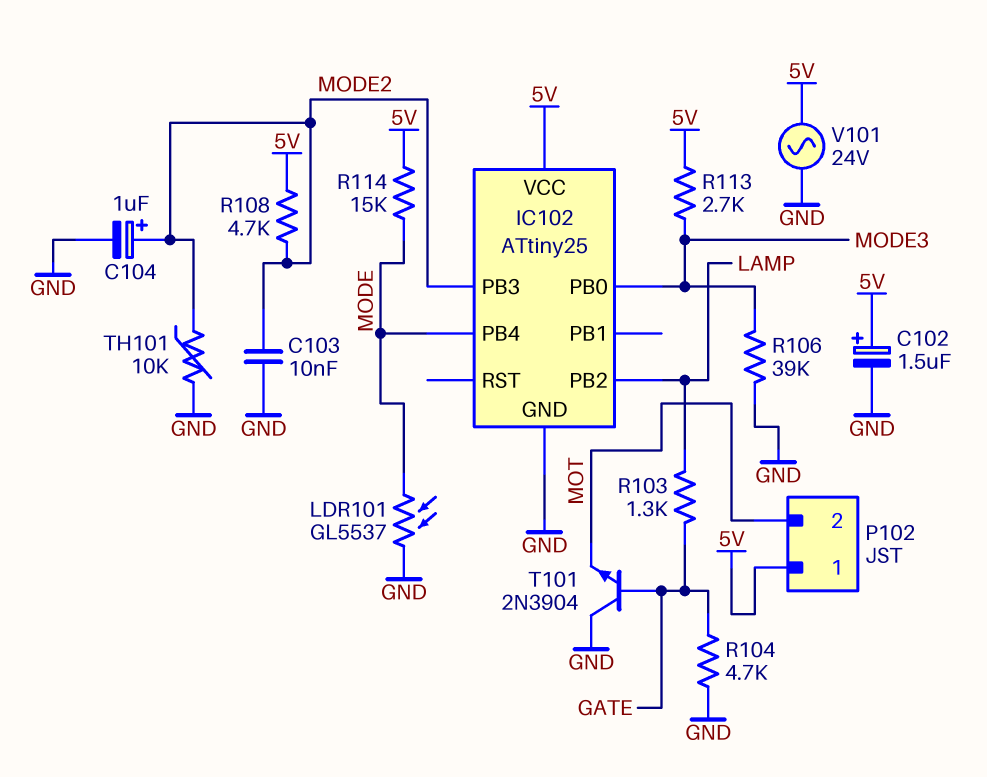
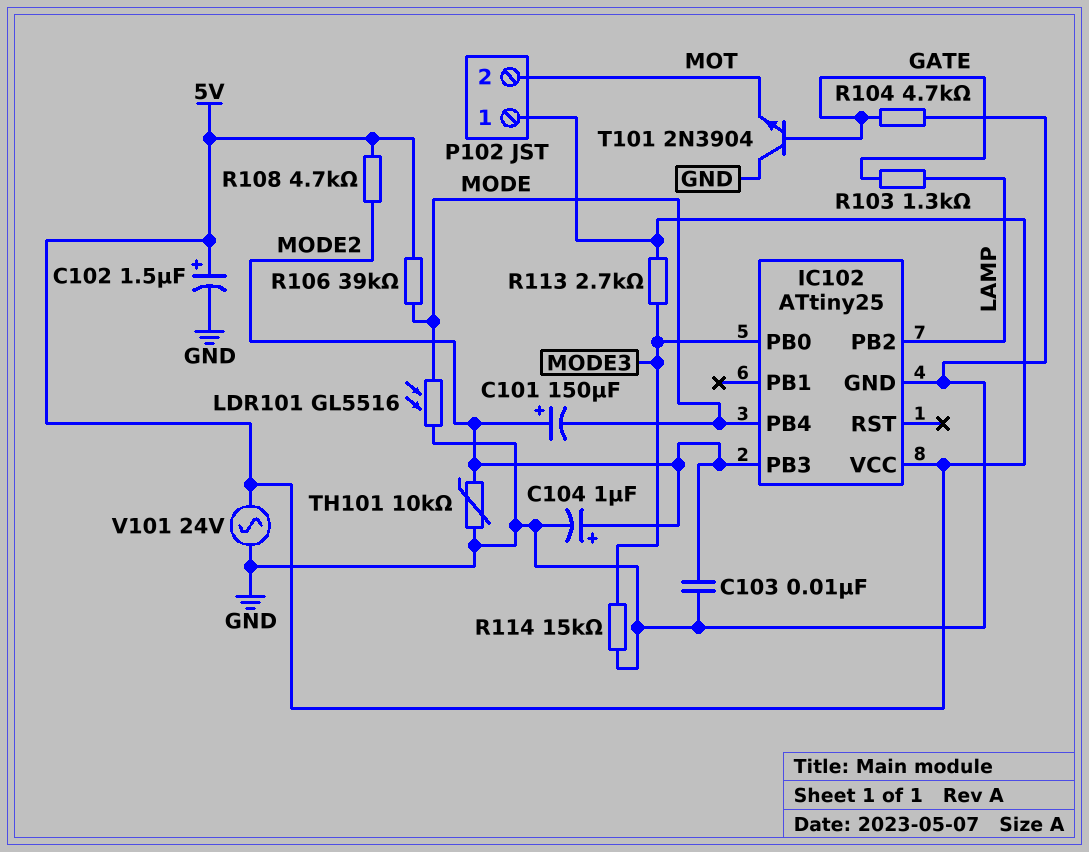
C101: none -> 150uF (plus MODE2, minus MODE)
LDR101: GL5537 (GND, MODE) -> GL5516 (GND, MODE)
R106: 39k (GND, MODE3) -> 39k (5V, MODE)
R114: 15k (5V, MODE) -> 15k (GND, MODE3)

